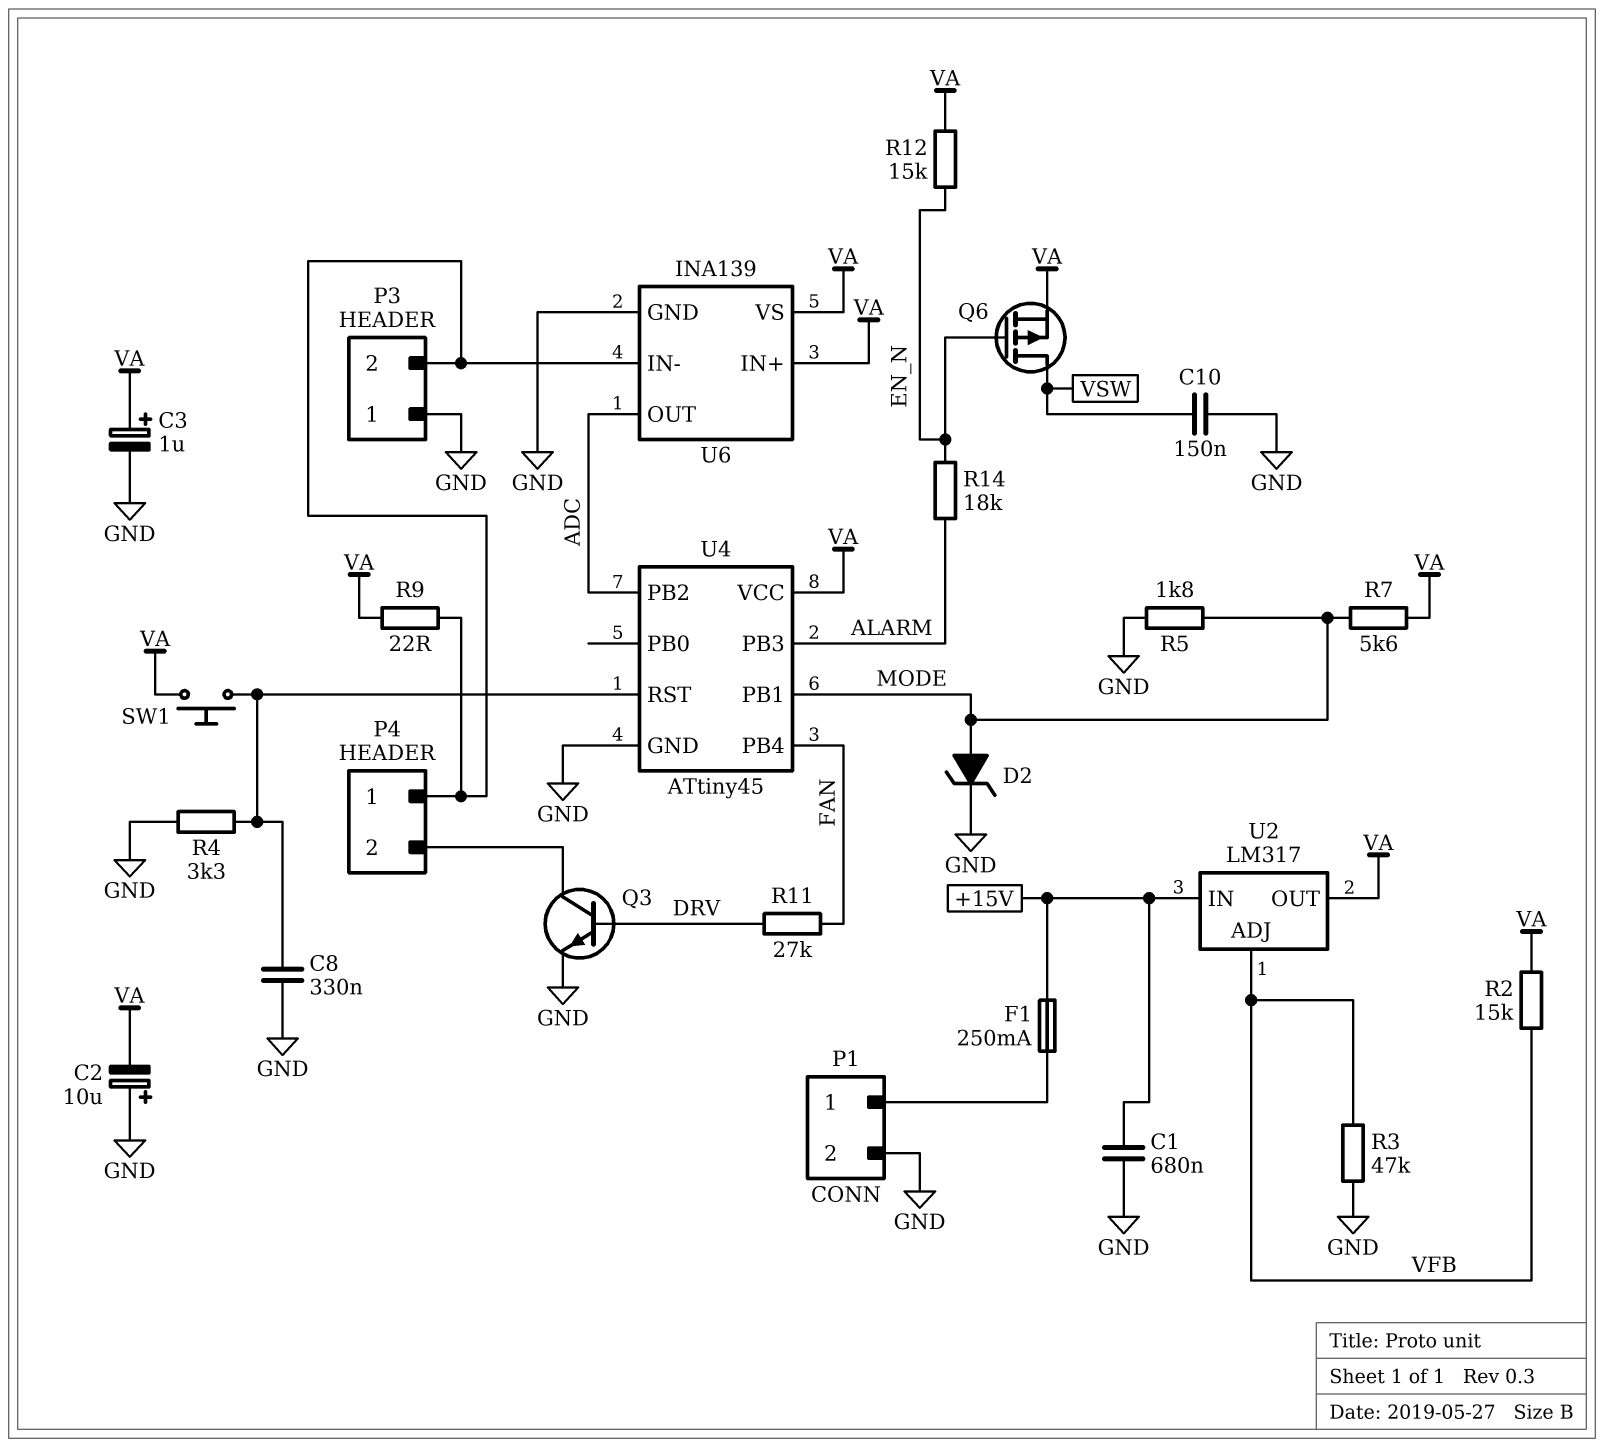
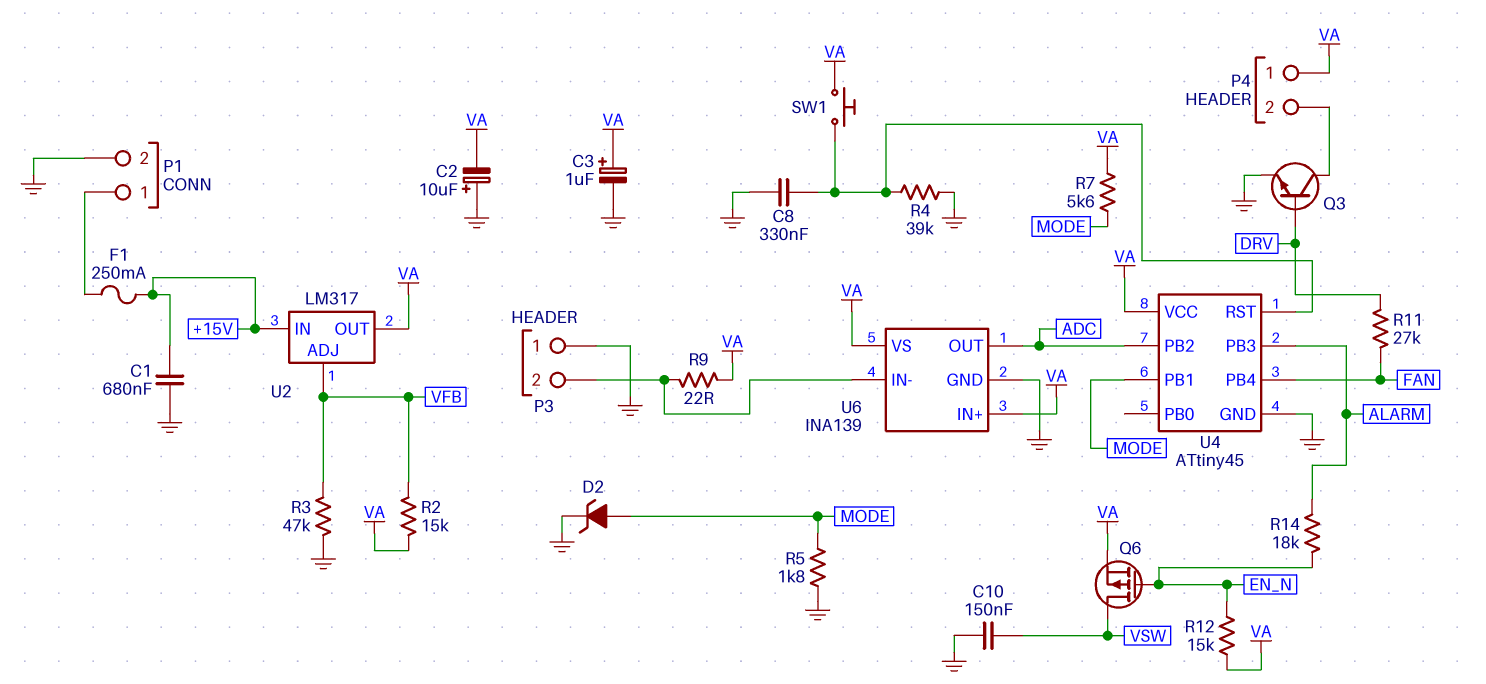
P4 pin 1: P3/2 -> VA
R4: 3.3k (GND, U4/RST) -> 39k (GND, U4/RST)

